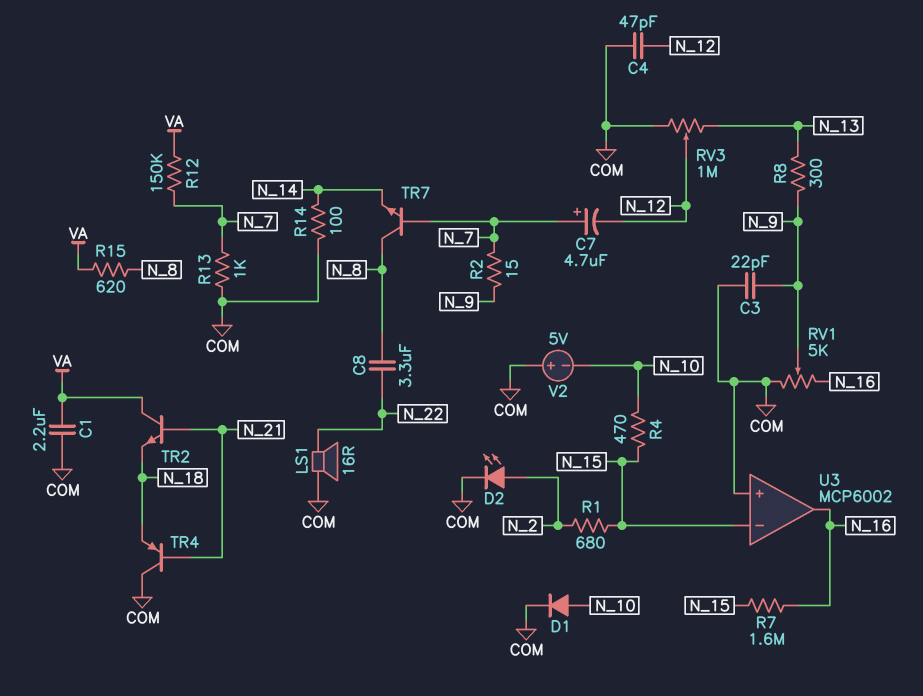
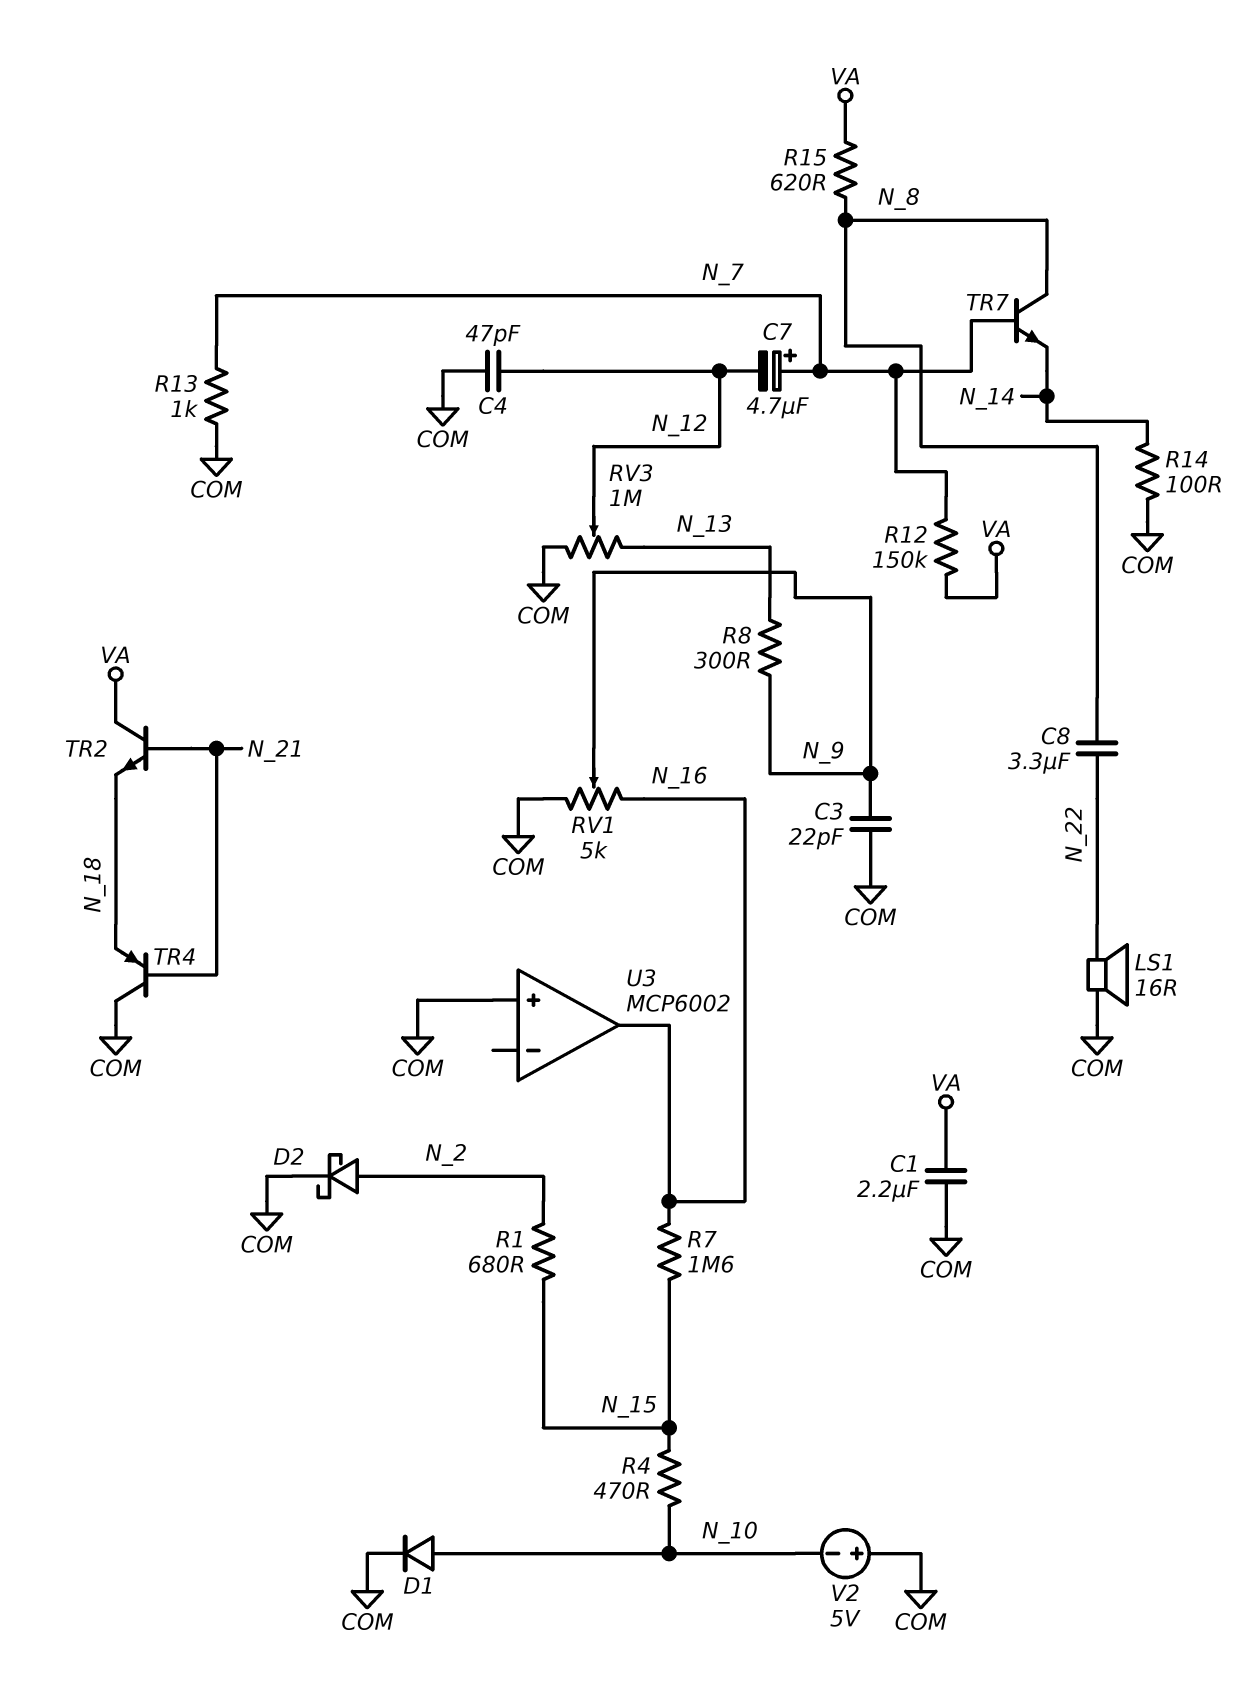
D2: LED (A N_2, K COM) -> schottky (A N_2, K COM)
R2: 15 (N_7, N_9) -> none
U3 pin in-: N_15 -> none

